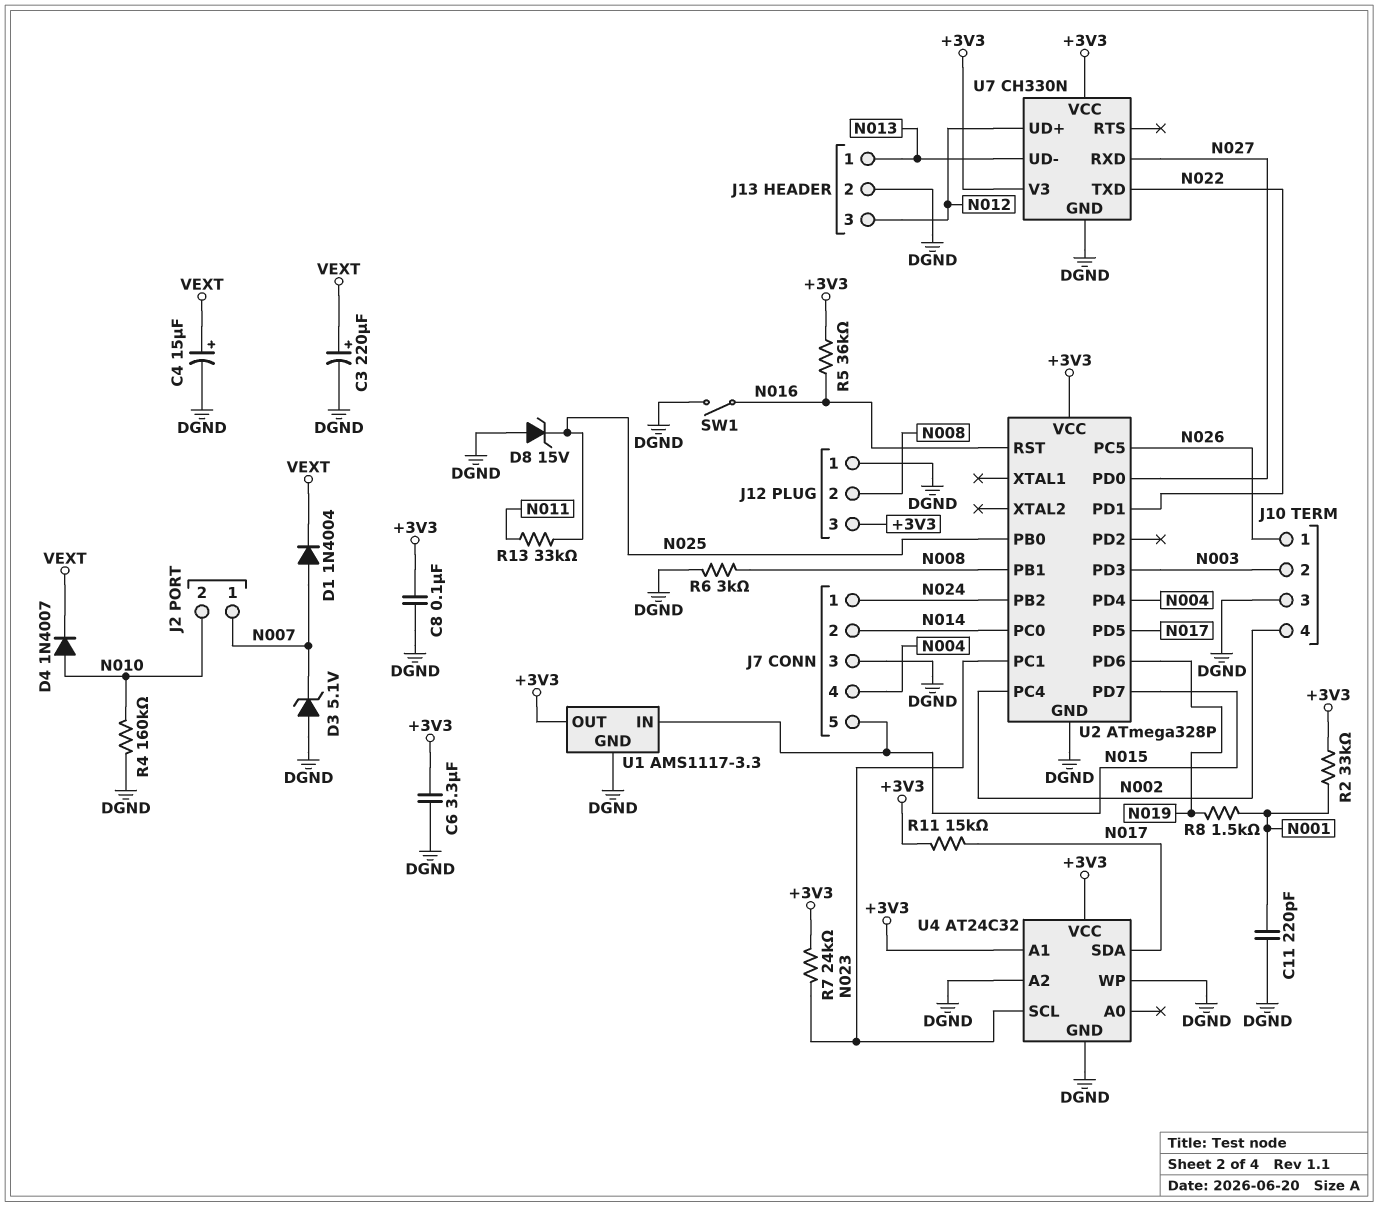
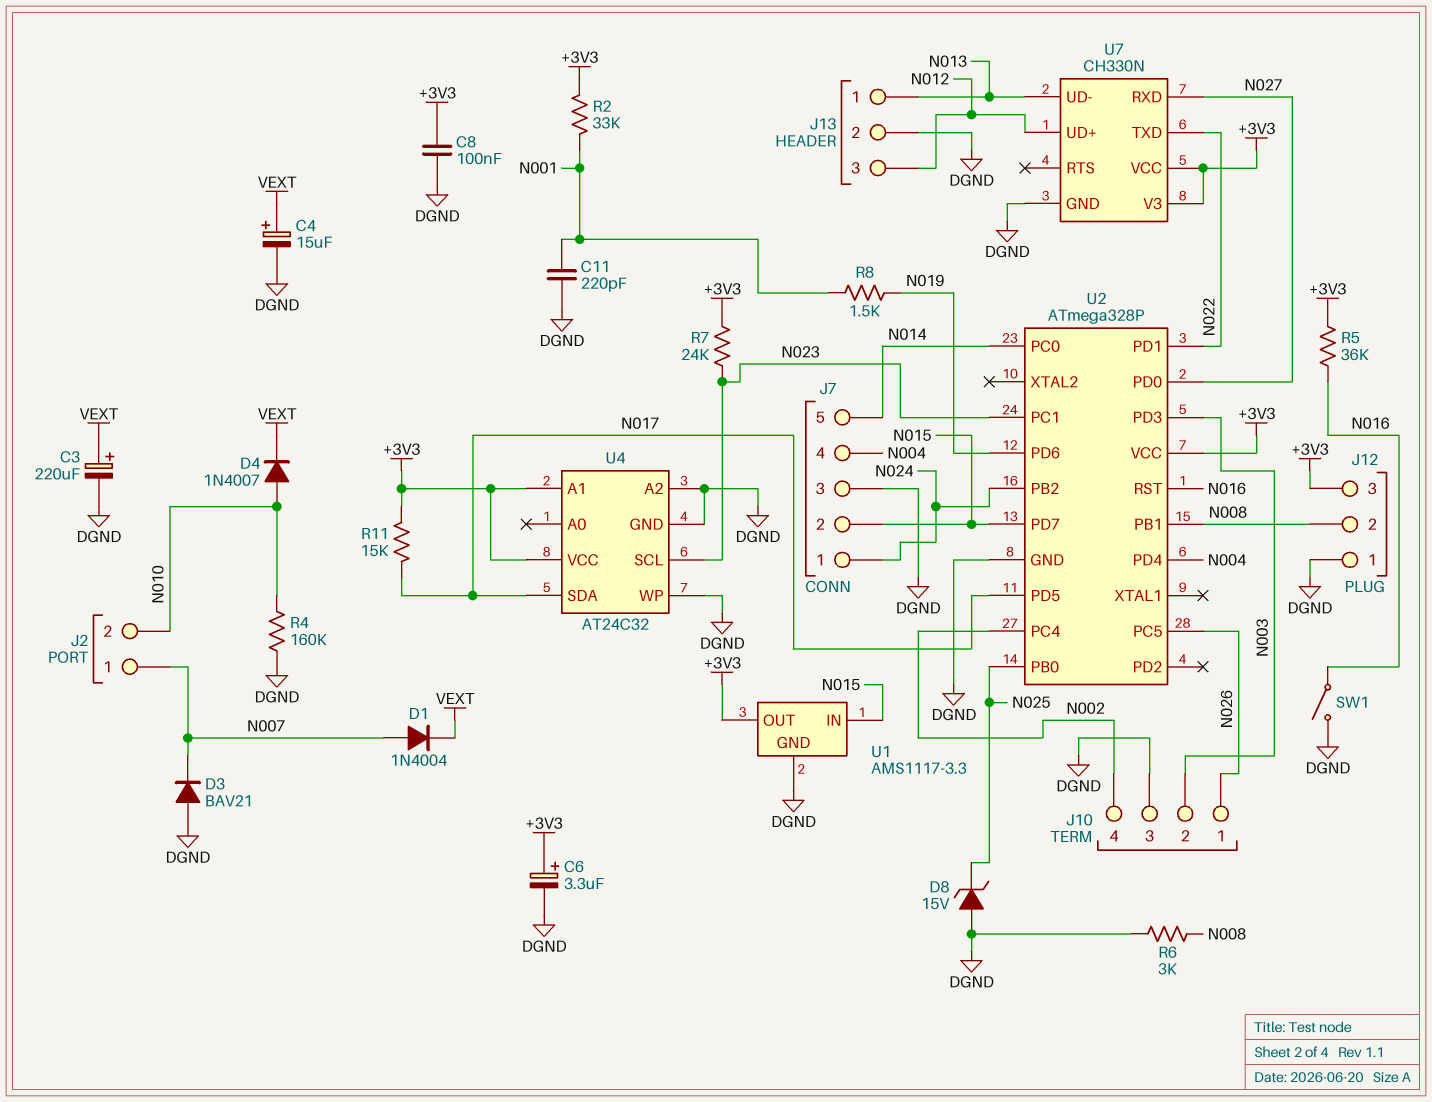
C6: 3.3uF (+3V3, DGND) -> 3.3uF (plus +3V3, minus DGND)
D3: zener 5.1V (A DGND, K N007) -> diode BAV21 (A DGND, K N007)
J7 pin 2: N014 -> N015
J7 pin 5: N015 -> N014
R13: 33k (N011, N025) -> none

